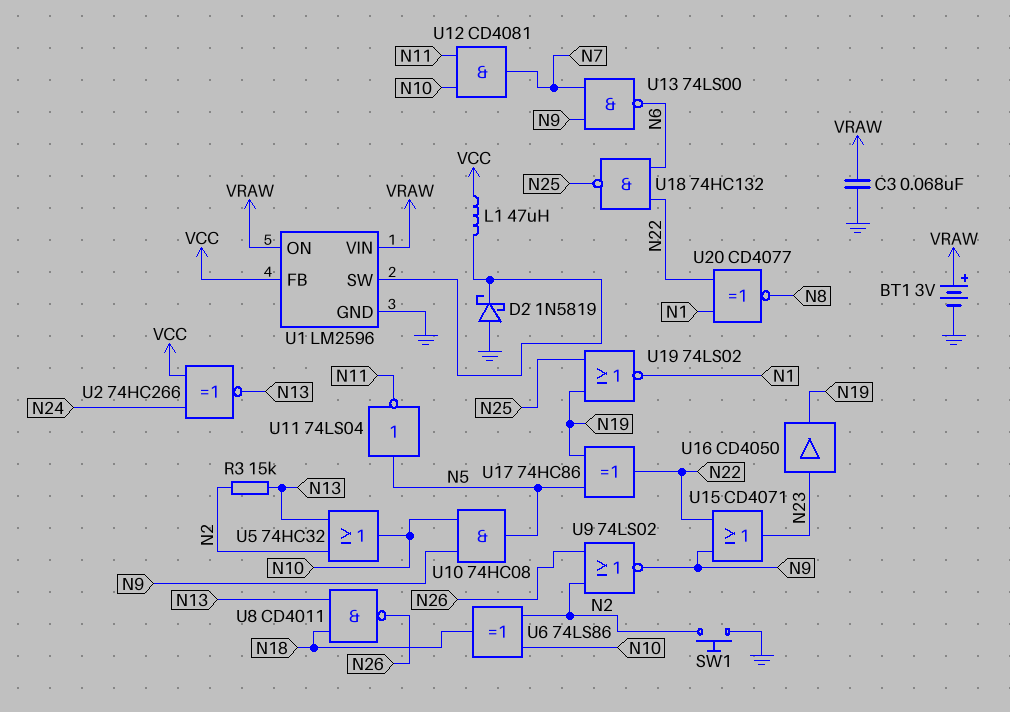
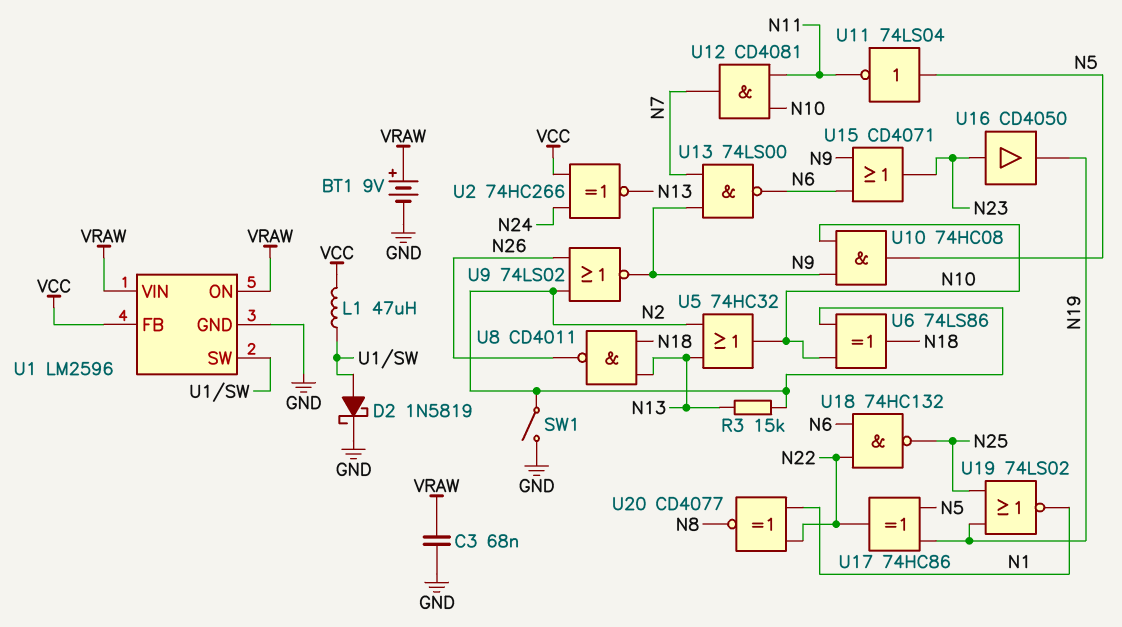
BT1: 3V (plus VRAW, minus GND) -> 9V (plus VRAW, minus GND)
D2: schottky 1N5819 (A GND, K U1/SW) -> schottky 1N5819 (A U1/SW, K GND)
SW1: button (GND, N2) -> switch (GND, N2)
U15: OR CD4071 (in N9, in N22, out N23) -> OR CD4071 (in N6, in N9, out N23)

